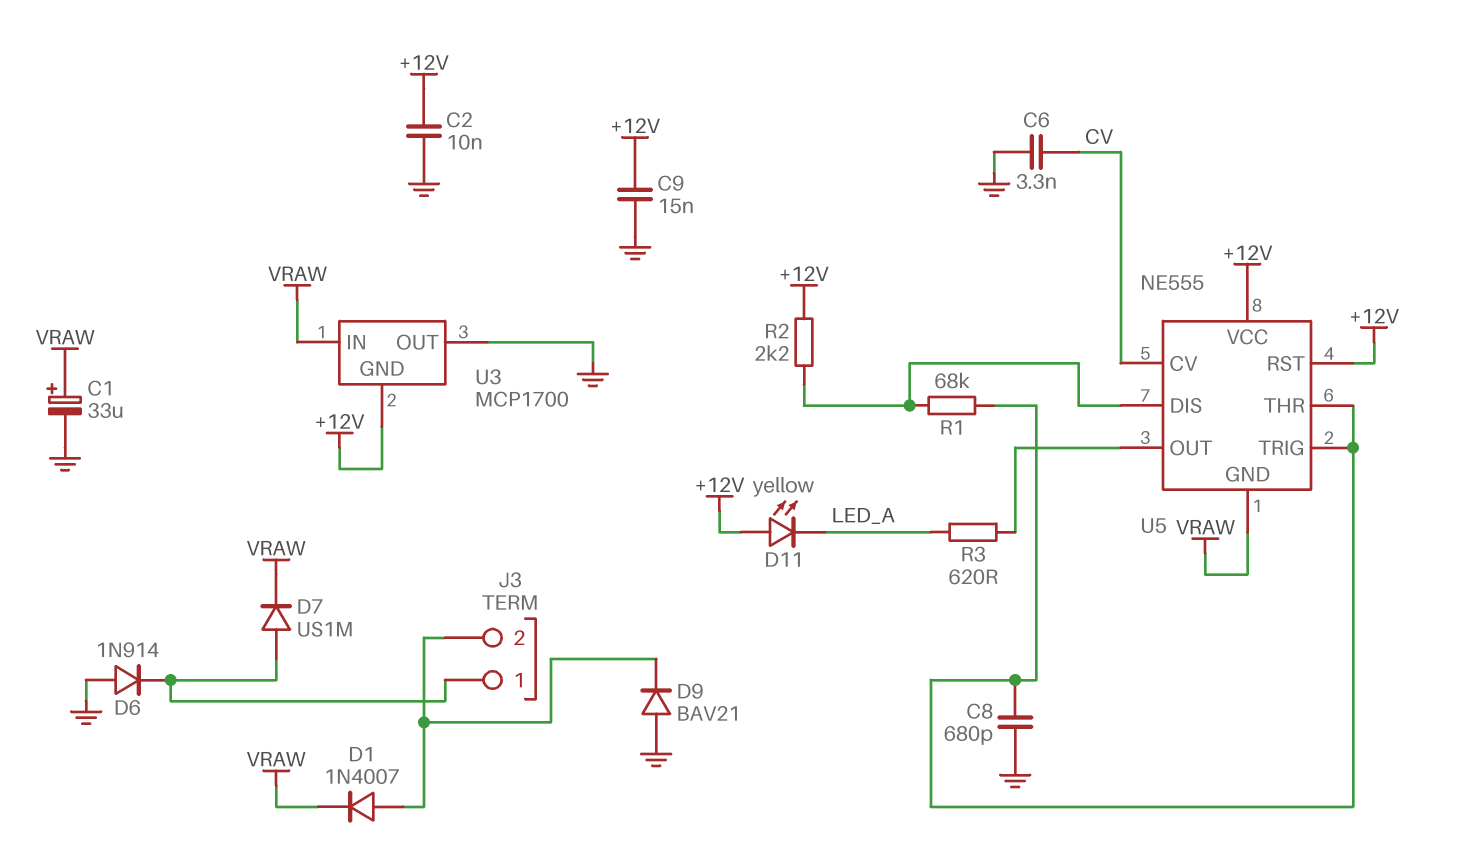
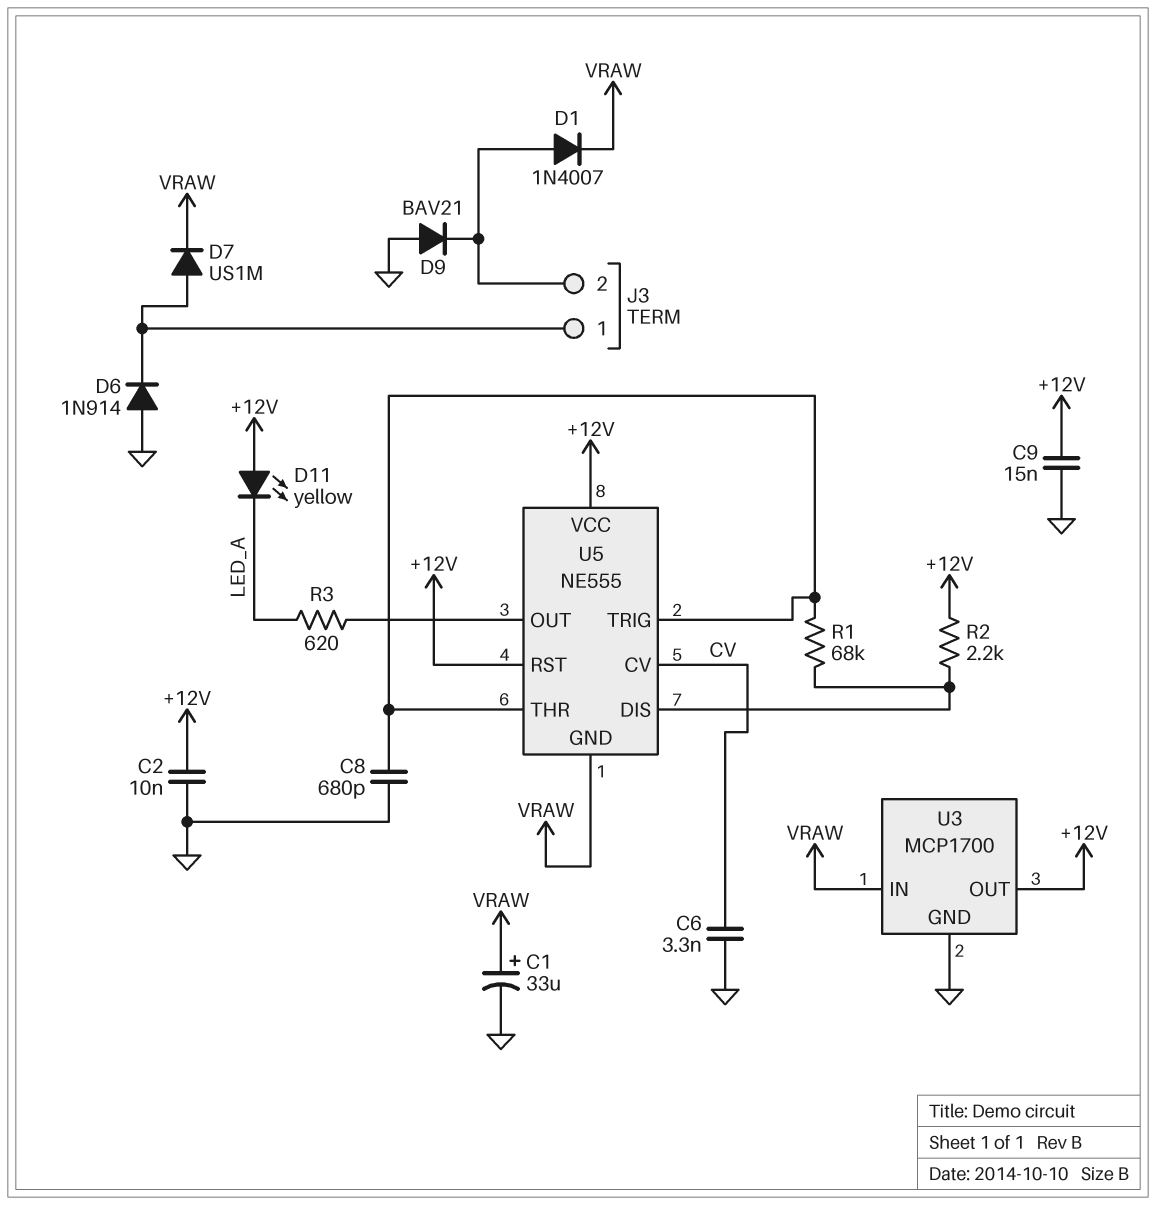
U3 pin GND: +12V -> GND
U3 pin OUT: GND -> +12V

